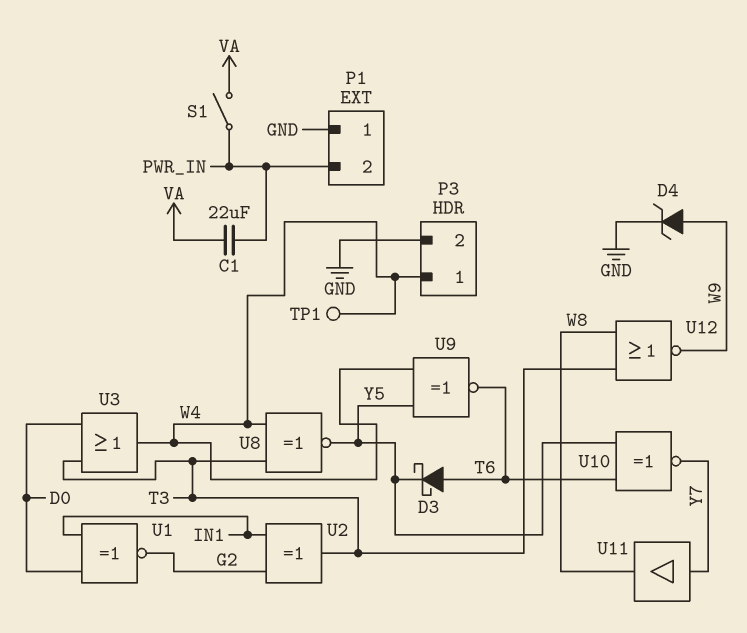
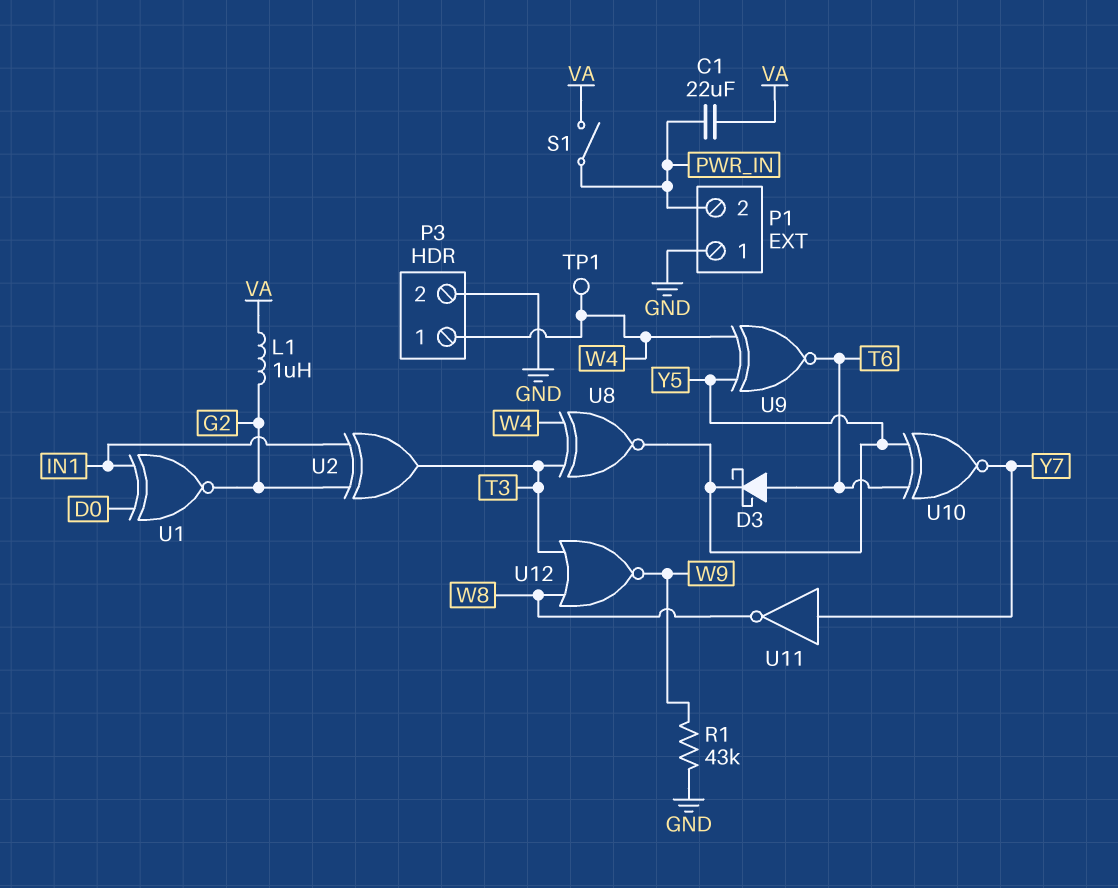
D4: zener (A W9, K GND) -> none
L1: none -> 1uH (G2, VA)
R1: none -> 43k (GND, W9)
U3: OR (in D0, in T3, out W4) -> none
U11: buffer (in Y7, out W8) -> NOT (in Y7, out W8)

